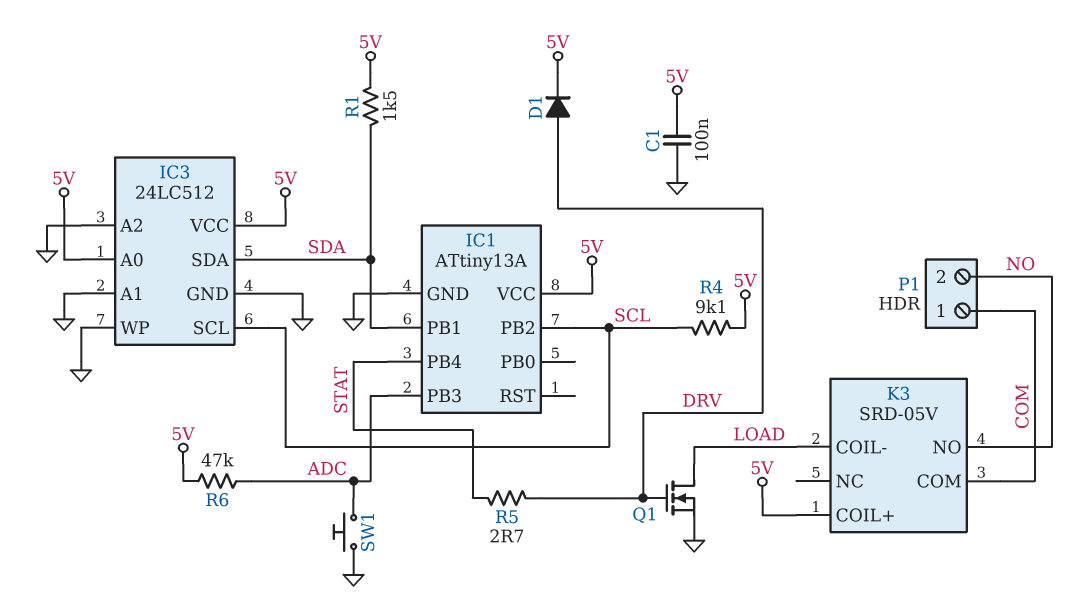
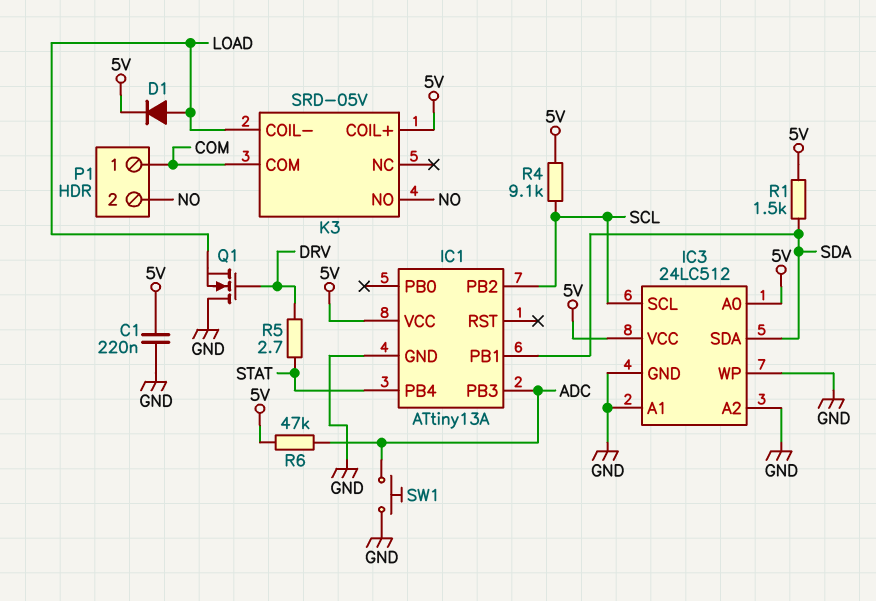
C1: 100nF (5V, GND) -> 220nF (5V, GND)
D1: diode (A DRV, K 5V) -> diode (A LOAD, K 5V)
Q1: NMOS (G DRV, D LOAD, S GND) -> NMOS (G DRV, D GND, S LOAD)

